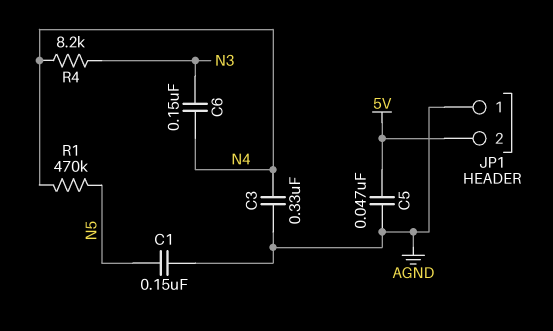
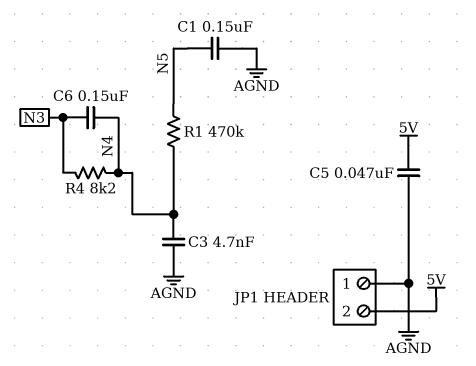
C3: 330nF (AGND, N4) -> 4.7nF (AGND, N4)

